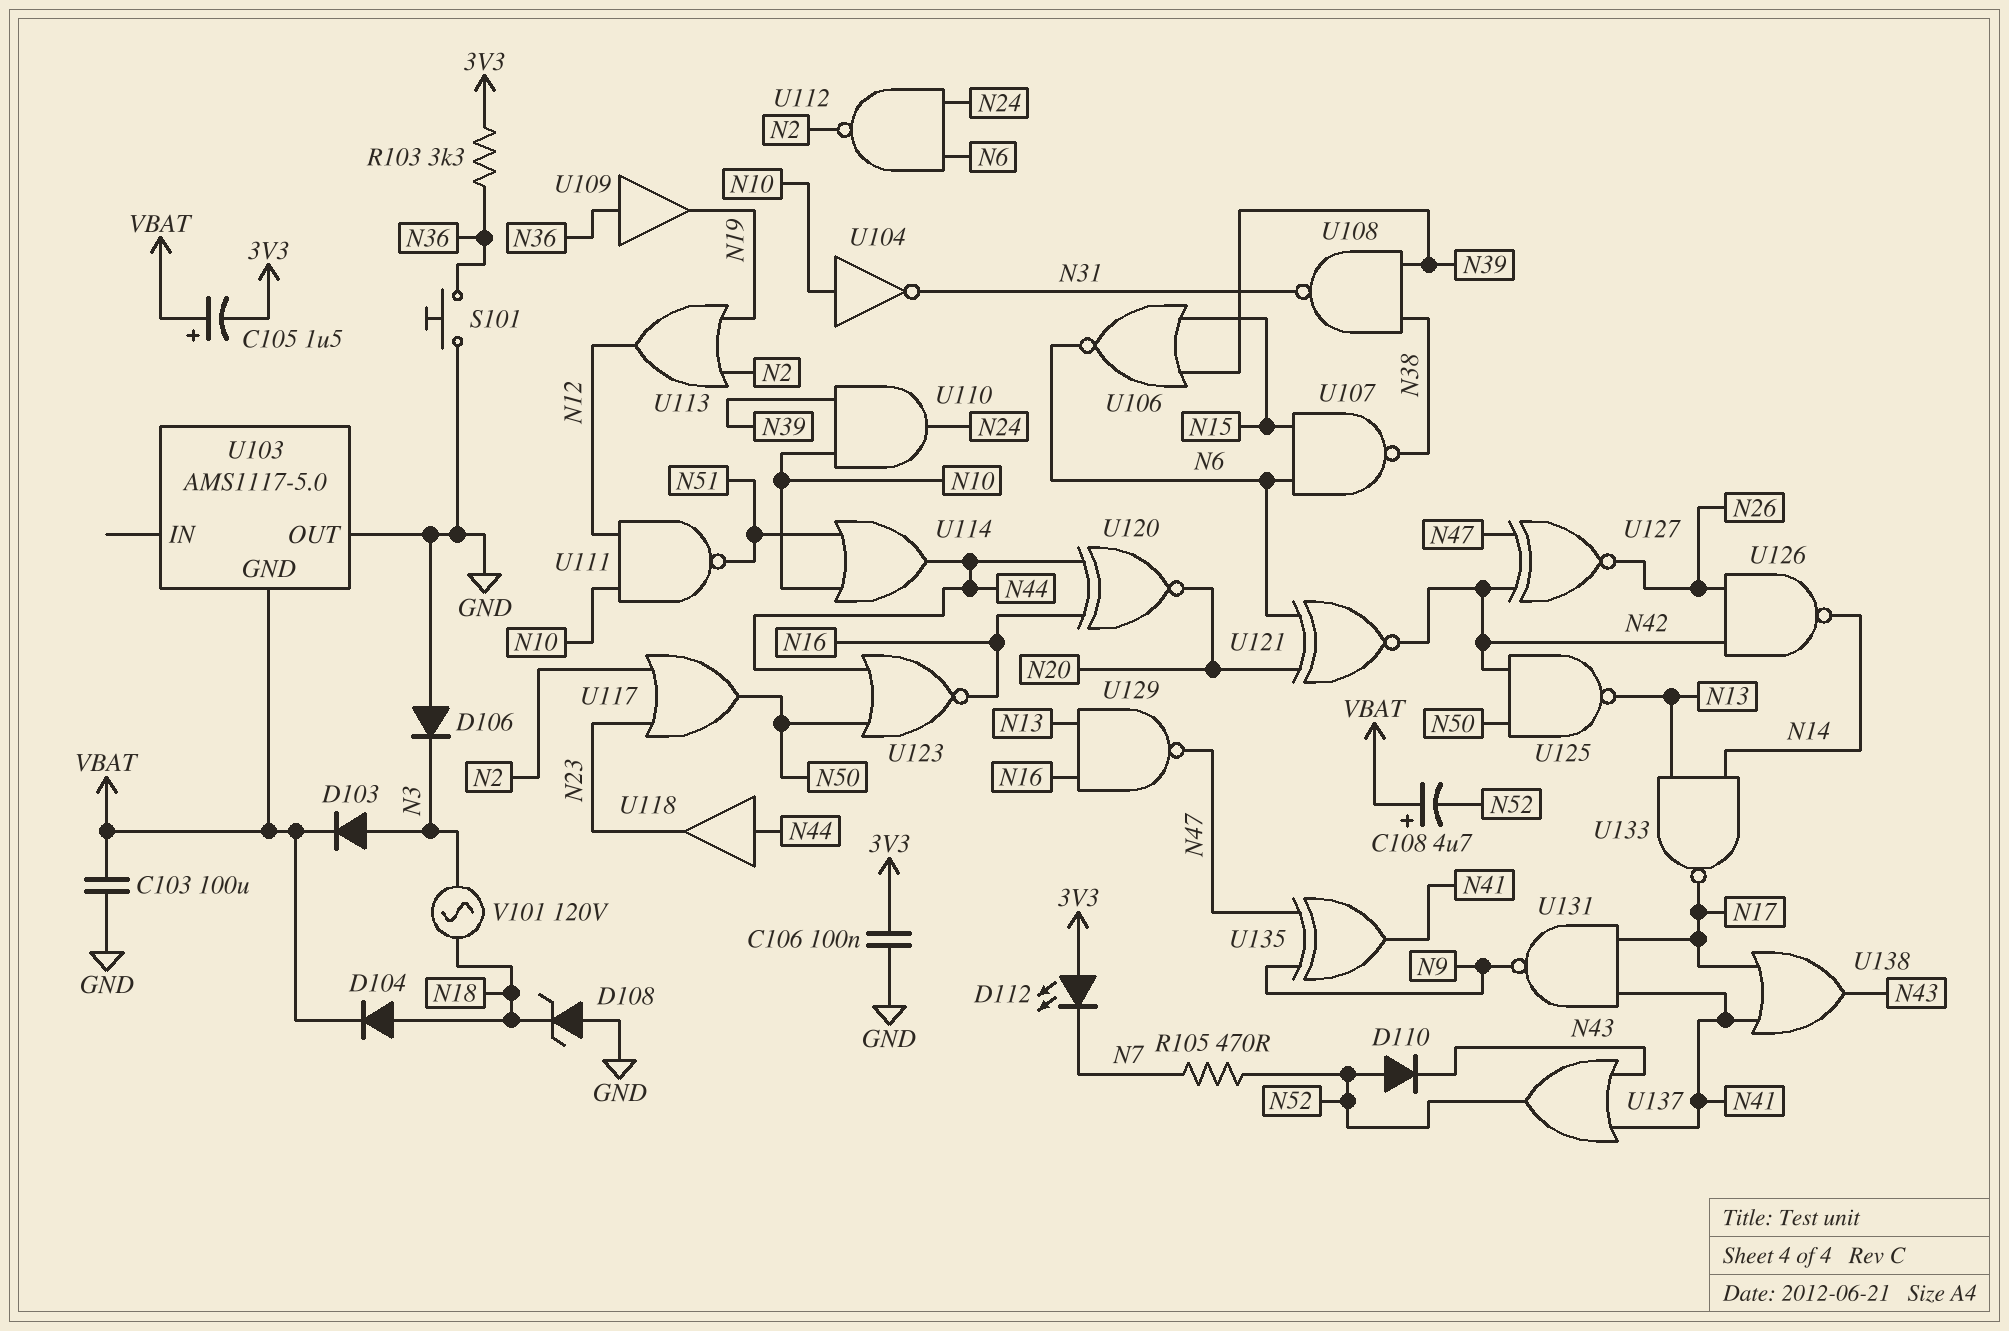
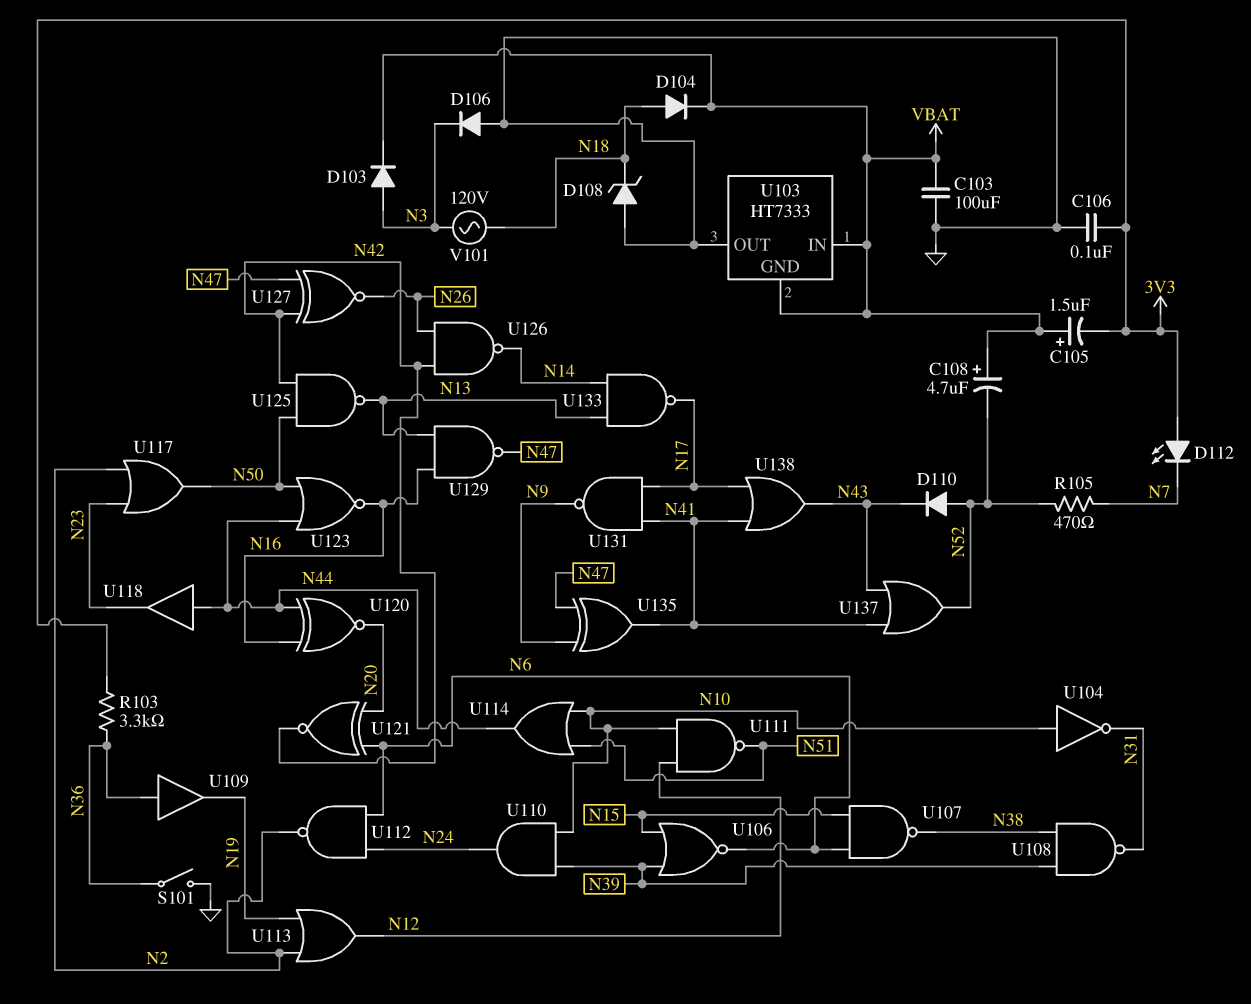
S101: button (GND, N36) -> switch (GND, N36)
U103: AMS1117-5.0 -> HT7333
U103 pin IN: none -> VBAT

